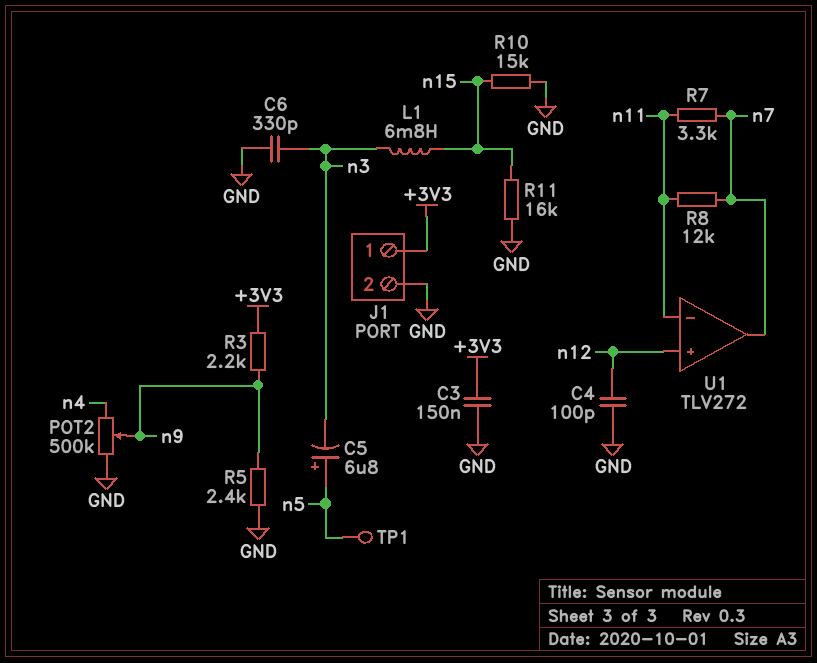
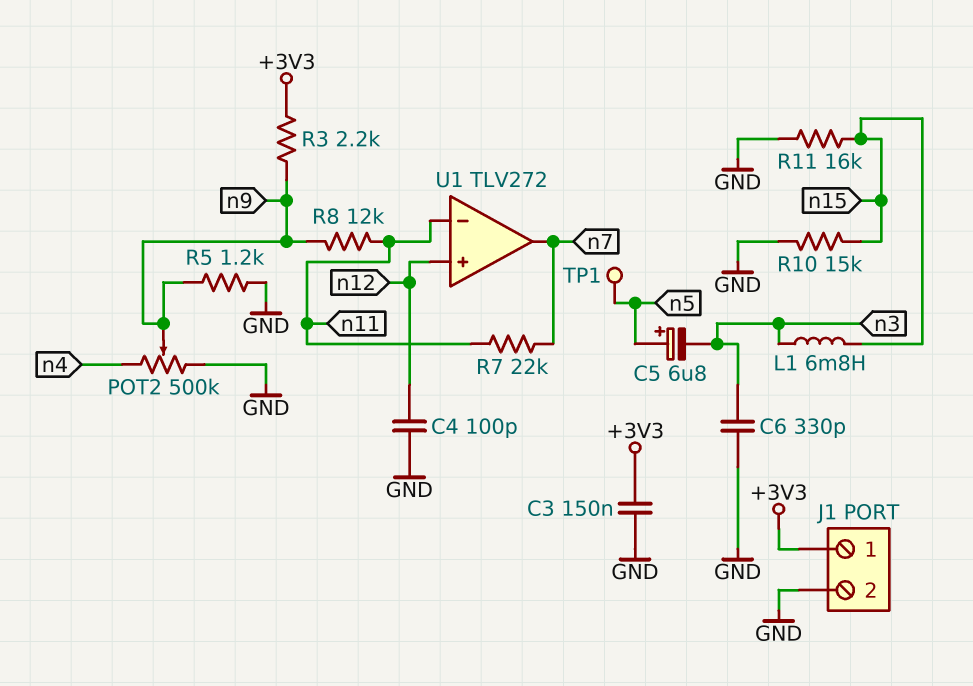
R5: 2.4k (GND, n9) -> 1.2k (GND, n9)
R7: 3.3k (n7, n11) -> 22k (n7, n11)
R8: 12k (n7, n11) -> 12k (n9, n11)

